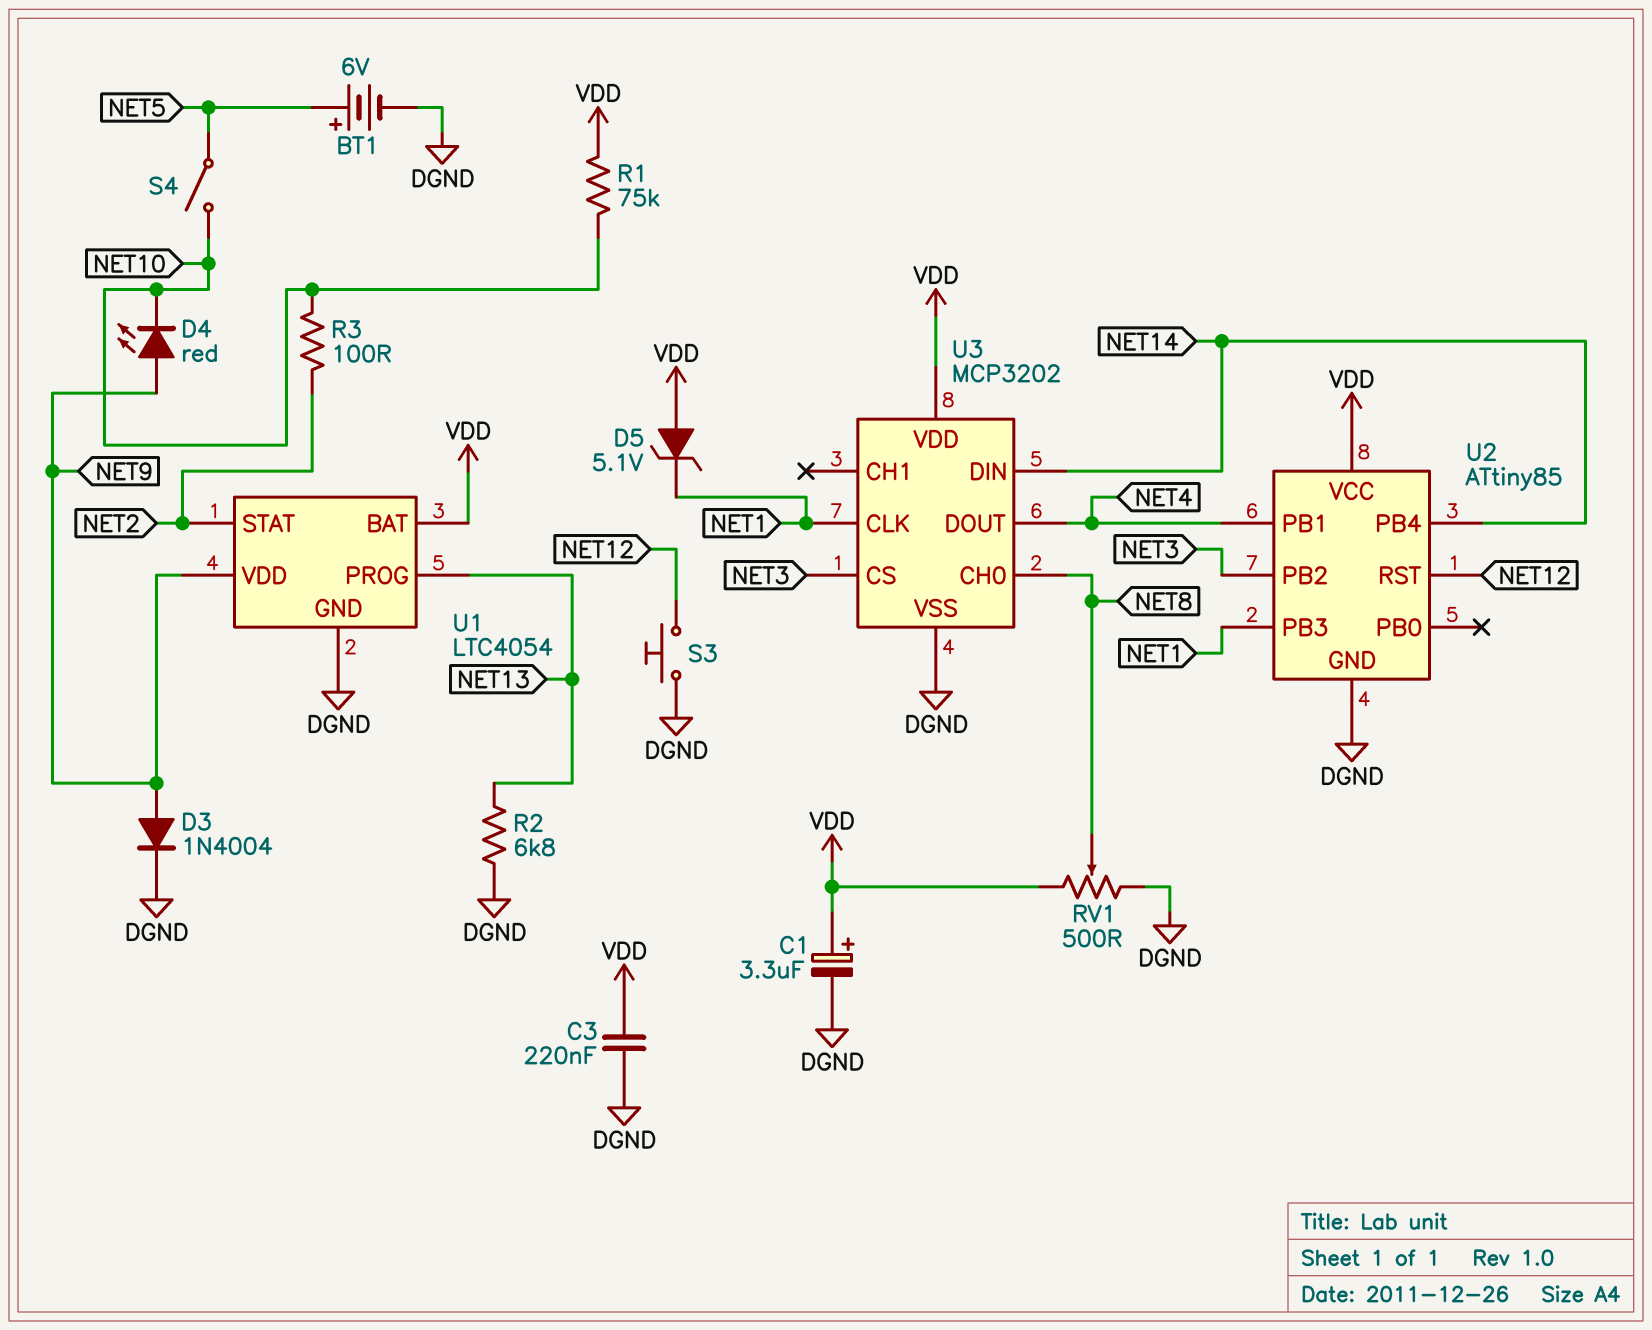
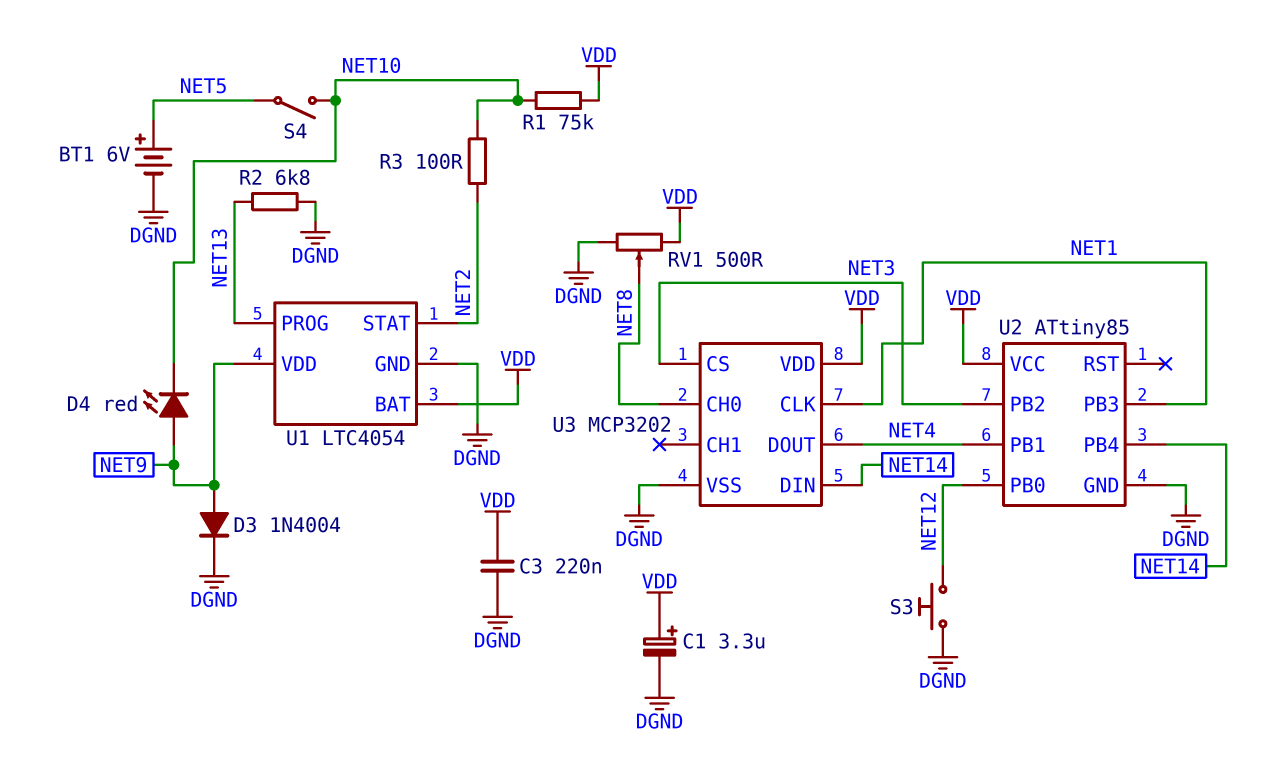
D5: zener 5.1V (A VDD, K NET1) -> none
U2 pin PB0: none -> NET12
U2 pin RST: NET12 -> none

